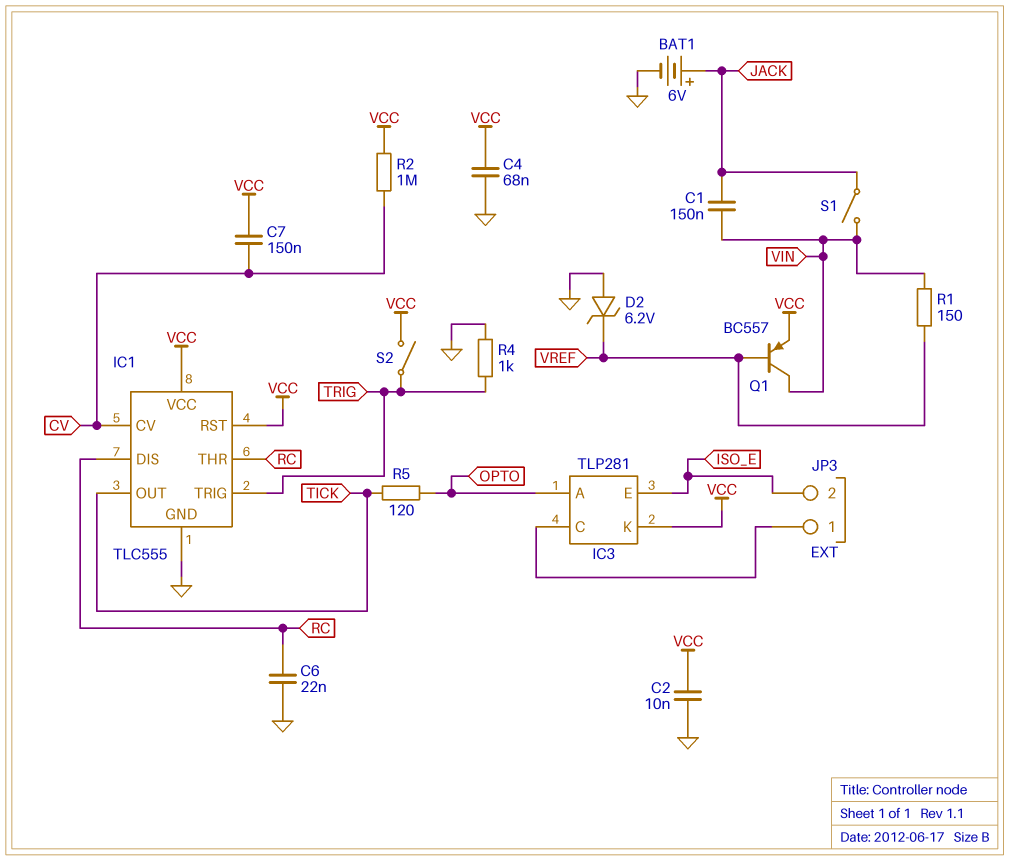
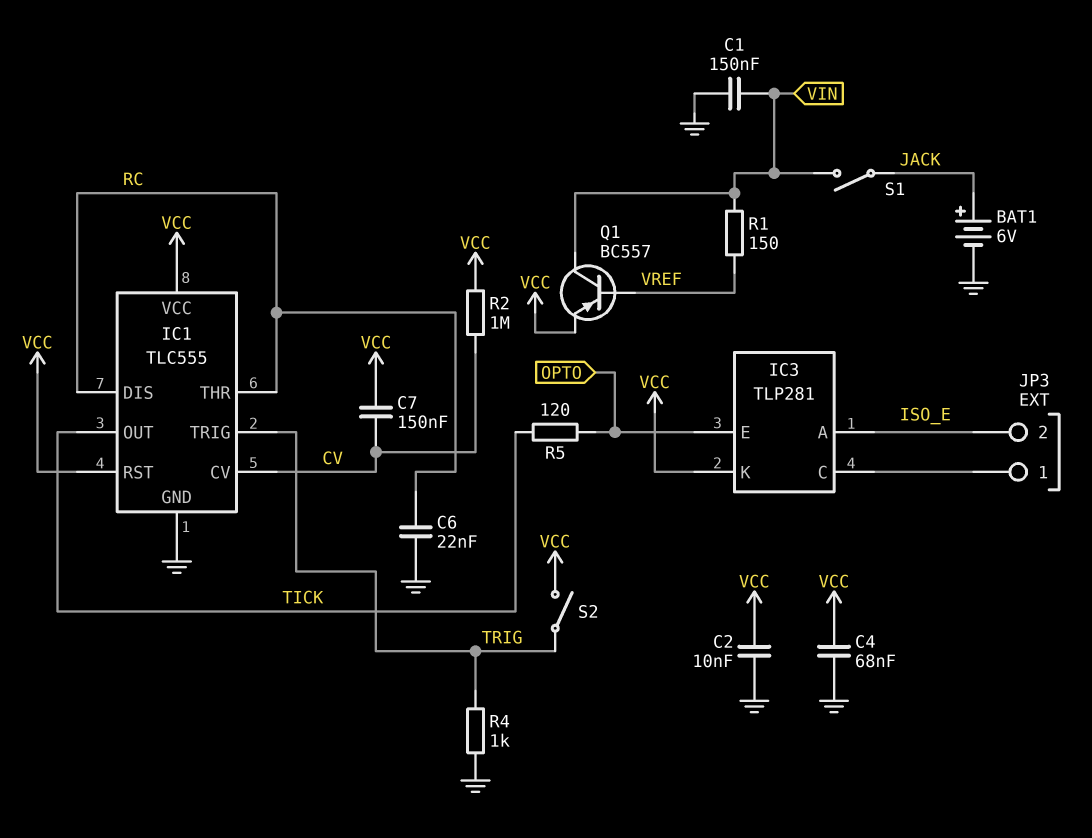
C1: 150nF (JACK, VIN) -> 150nF (GND, VIN)
D2: zener 6.2V (A GND, K VREF) -> none
IC3 pin A: OPTO -> ISO_E
IC3 pin E: ISO_E -> OPTO

